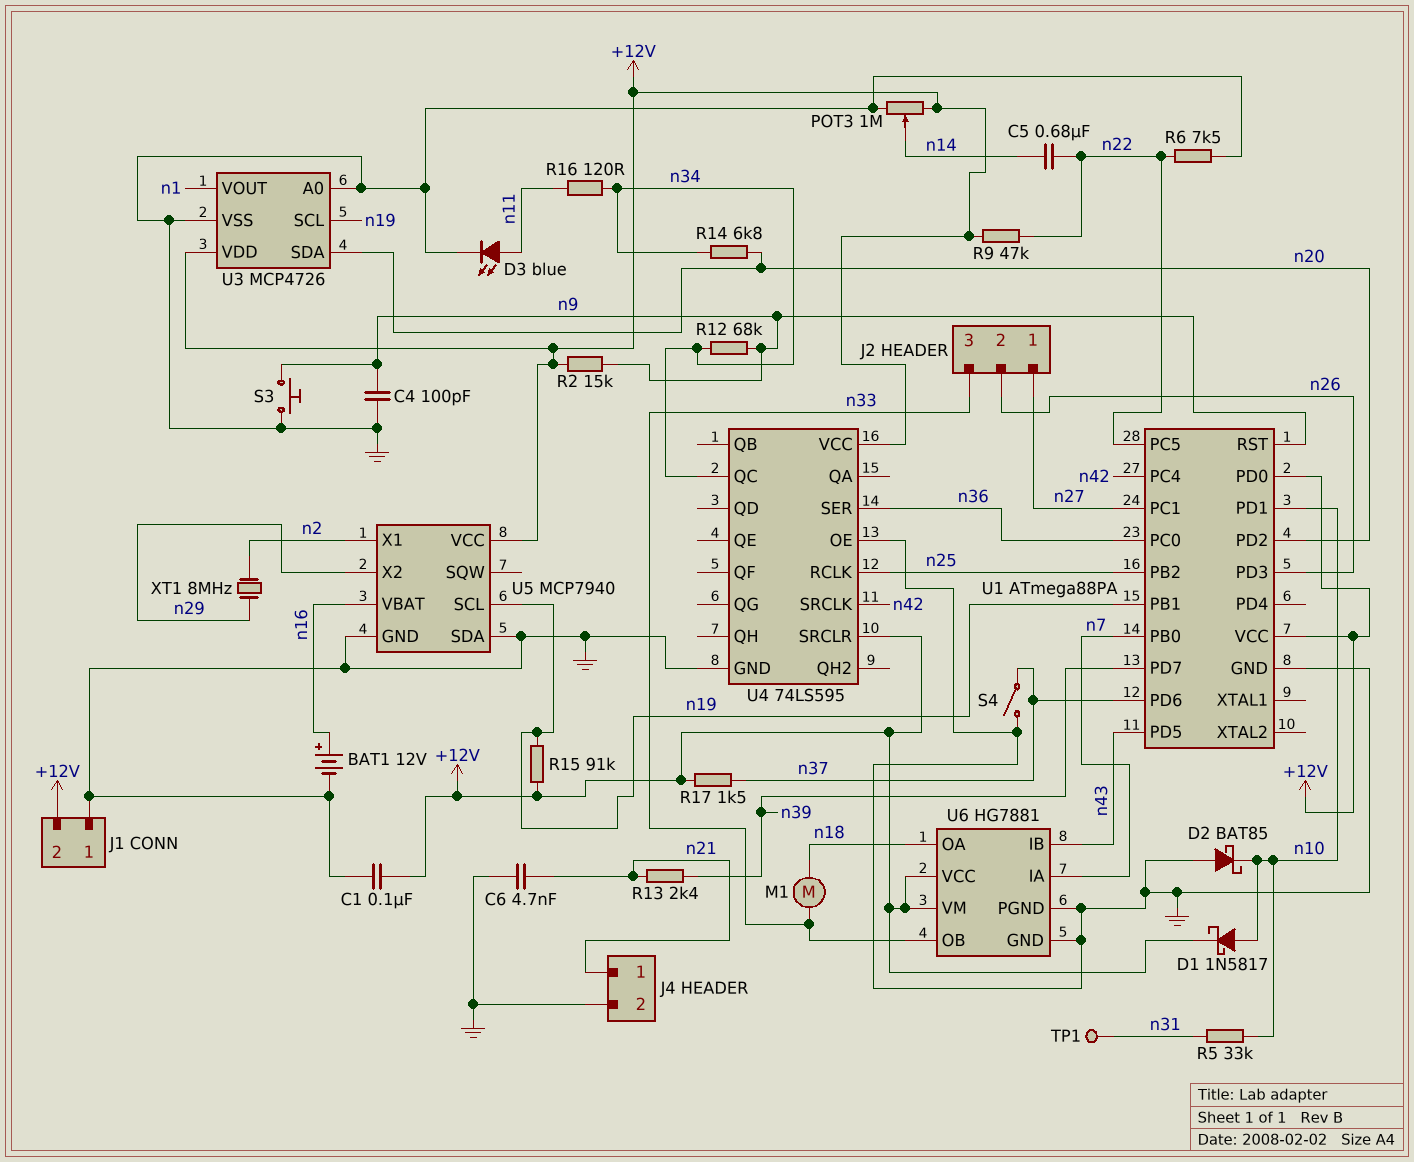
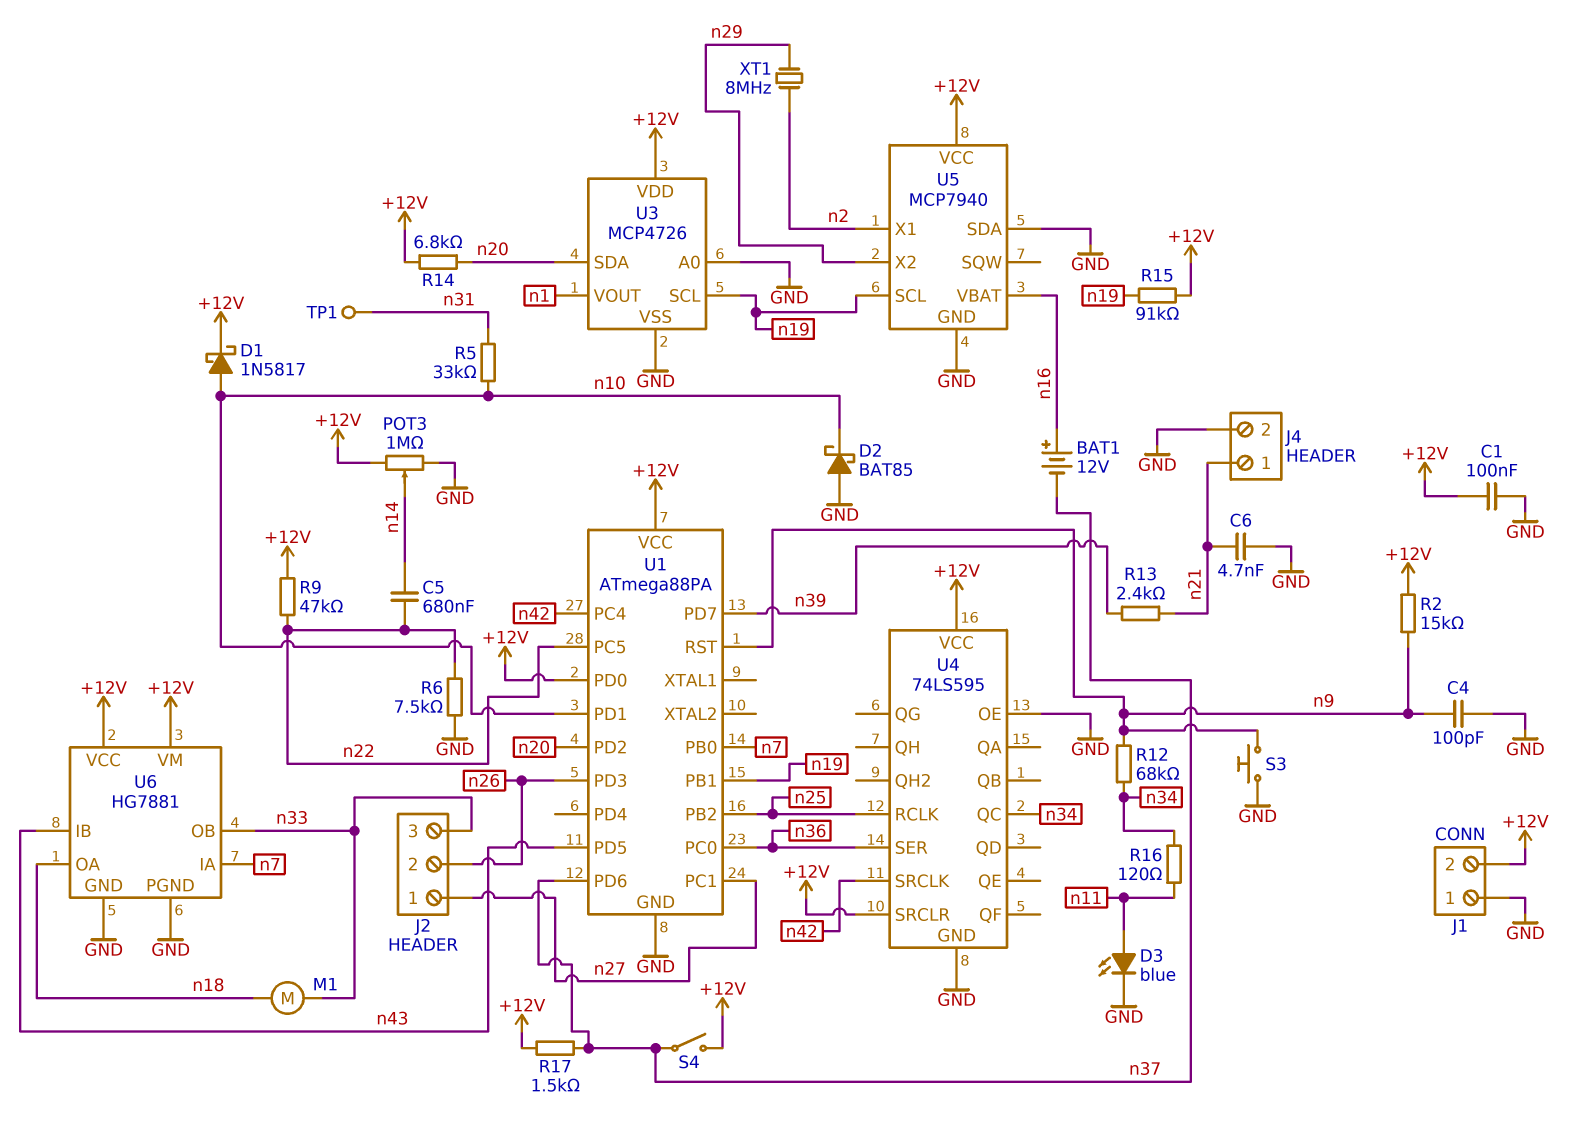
BAT1: 12V (plus n16, minus GND) -> 12V (plus n16, minus n37)
R14: 6.8k (n20, n34) -> 6.8k (+12V, n20)
S4: switch (GND, n37) -> switch (+12V, n37)

